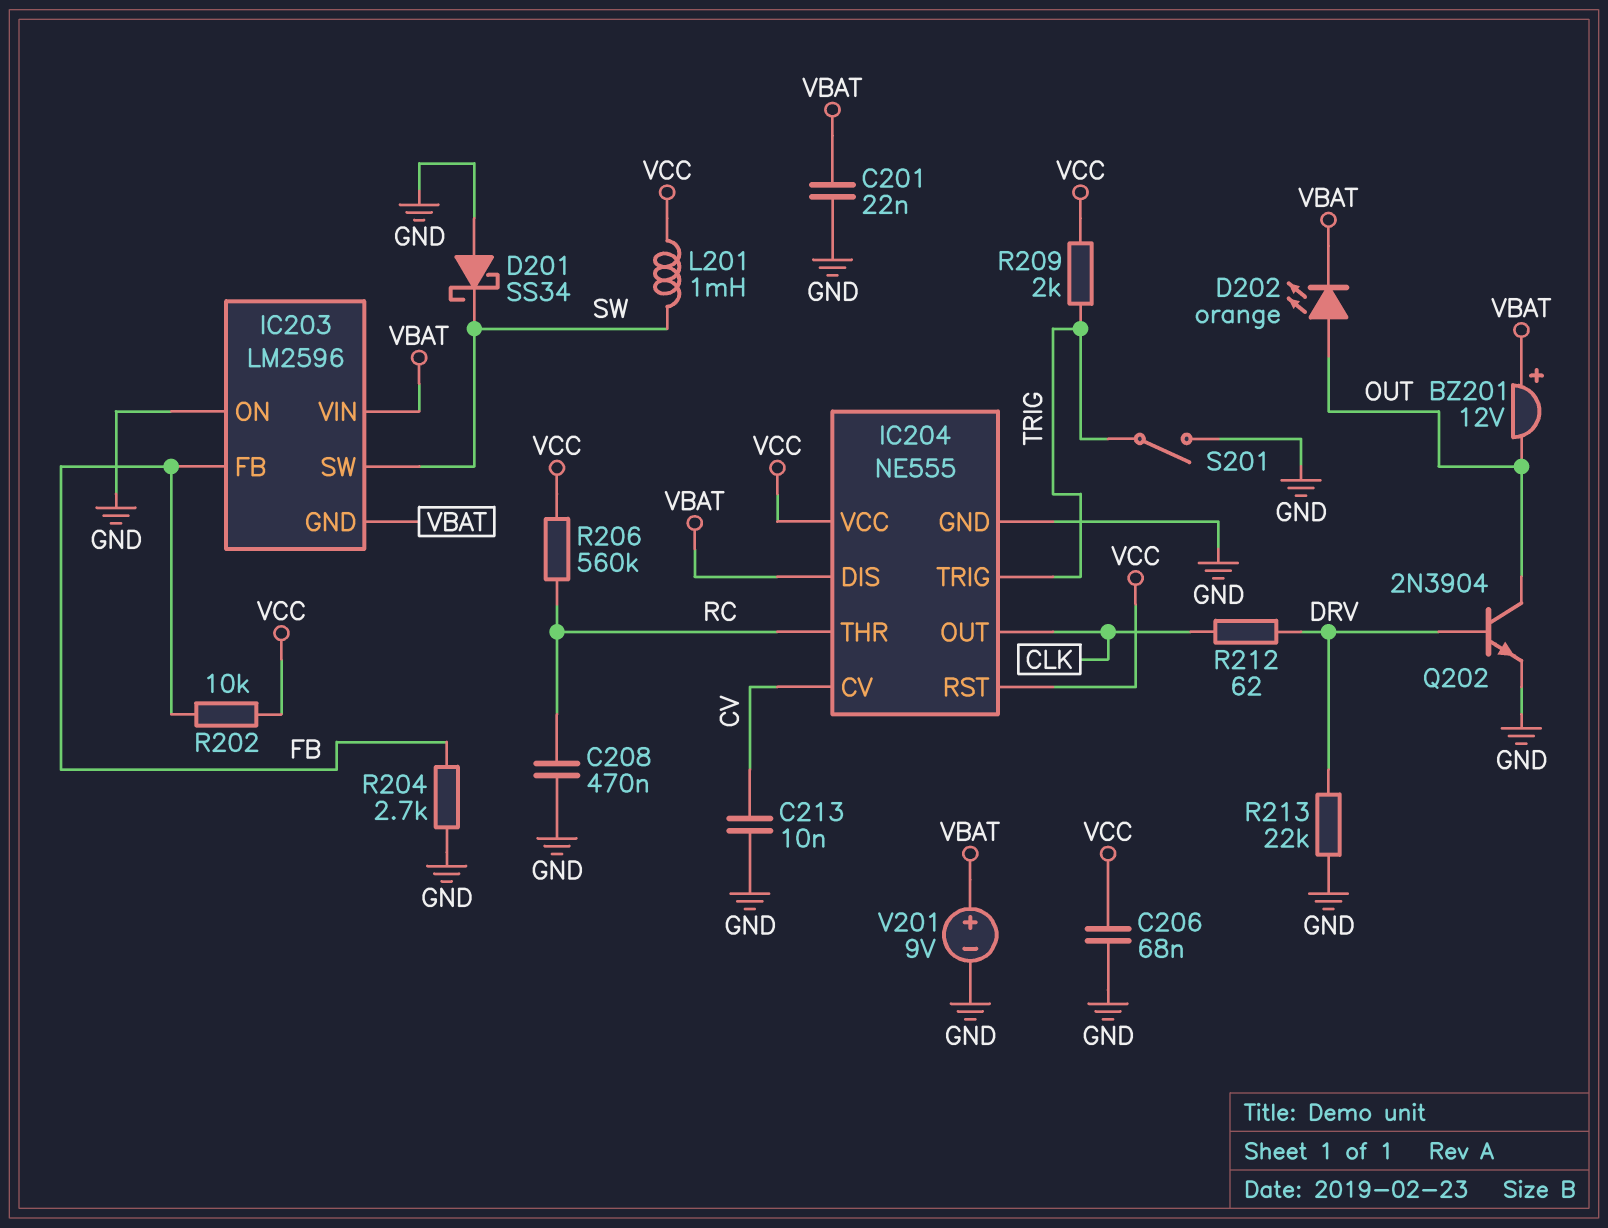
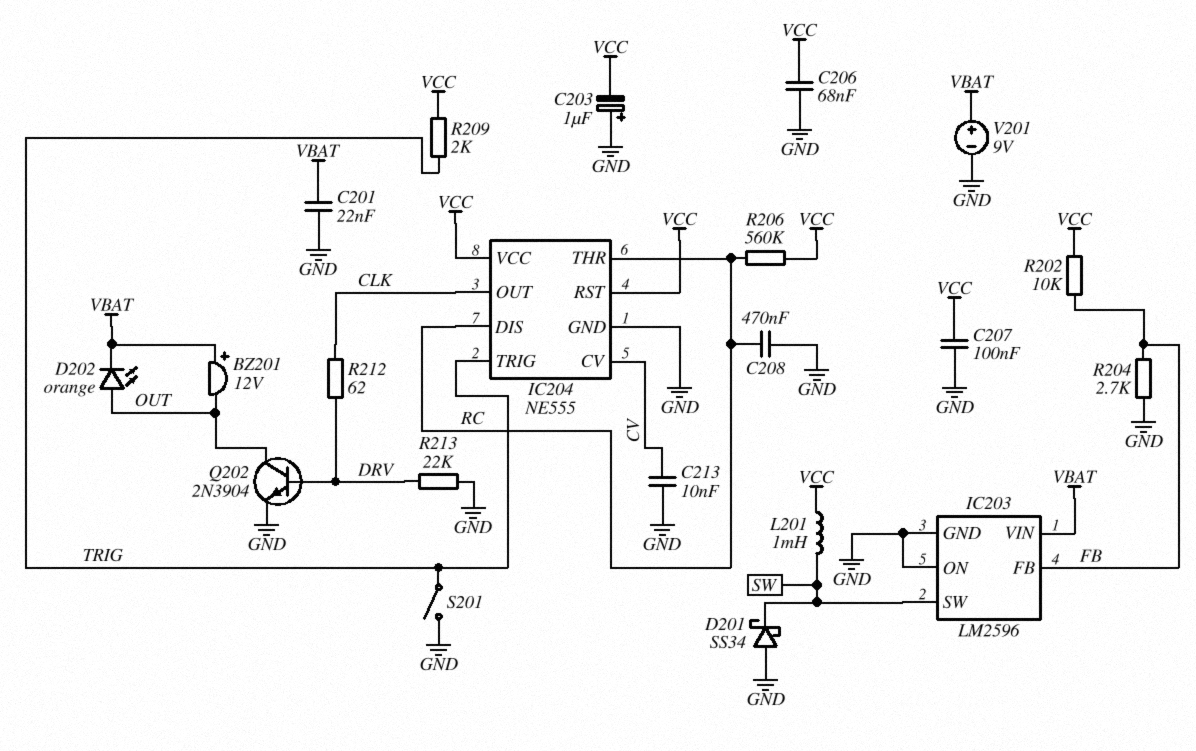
C203: none -> 1uF (plus GND, minus VCC)
C207: none -> 100nF (GND, VCC)
IC203 pin GND: VBAT -> GND
IC204 pin DIS: VBAT -> RC

